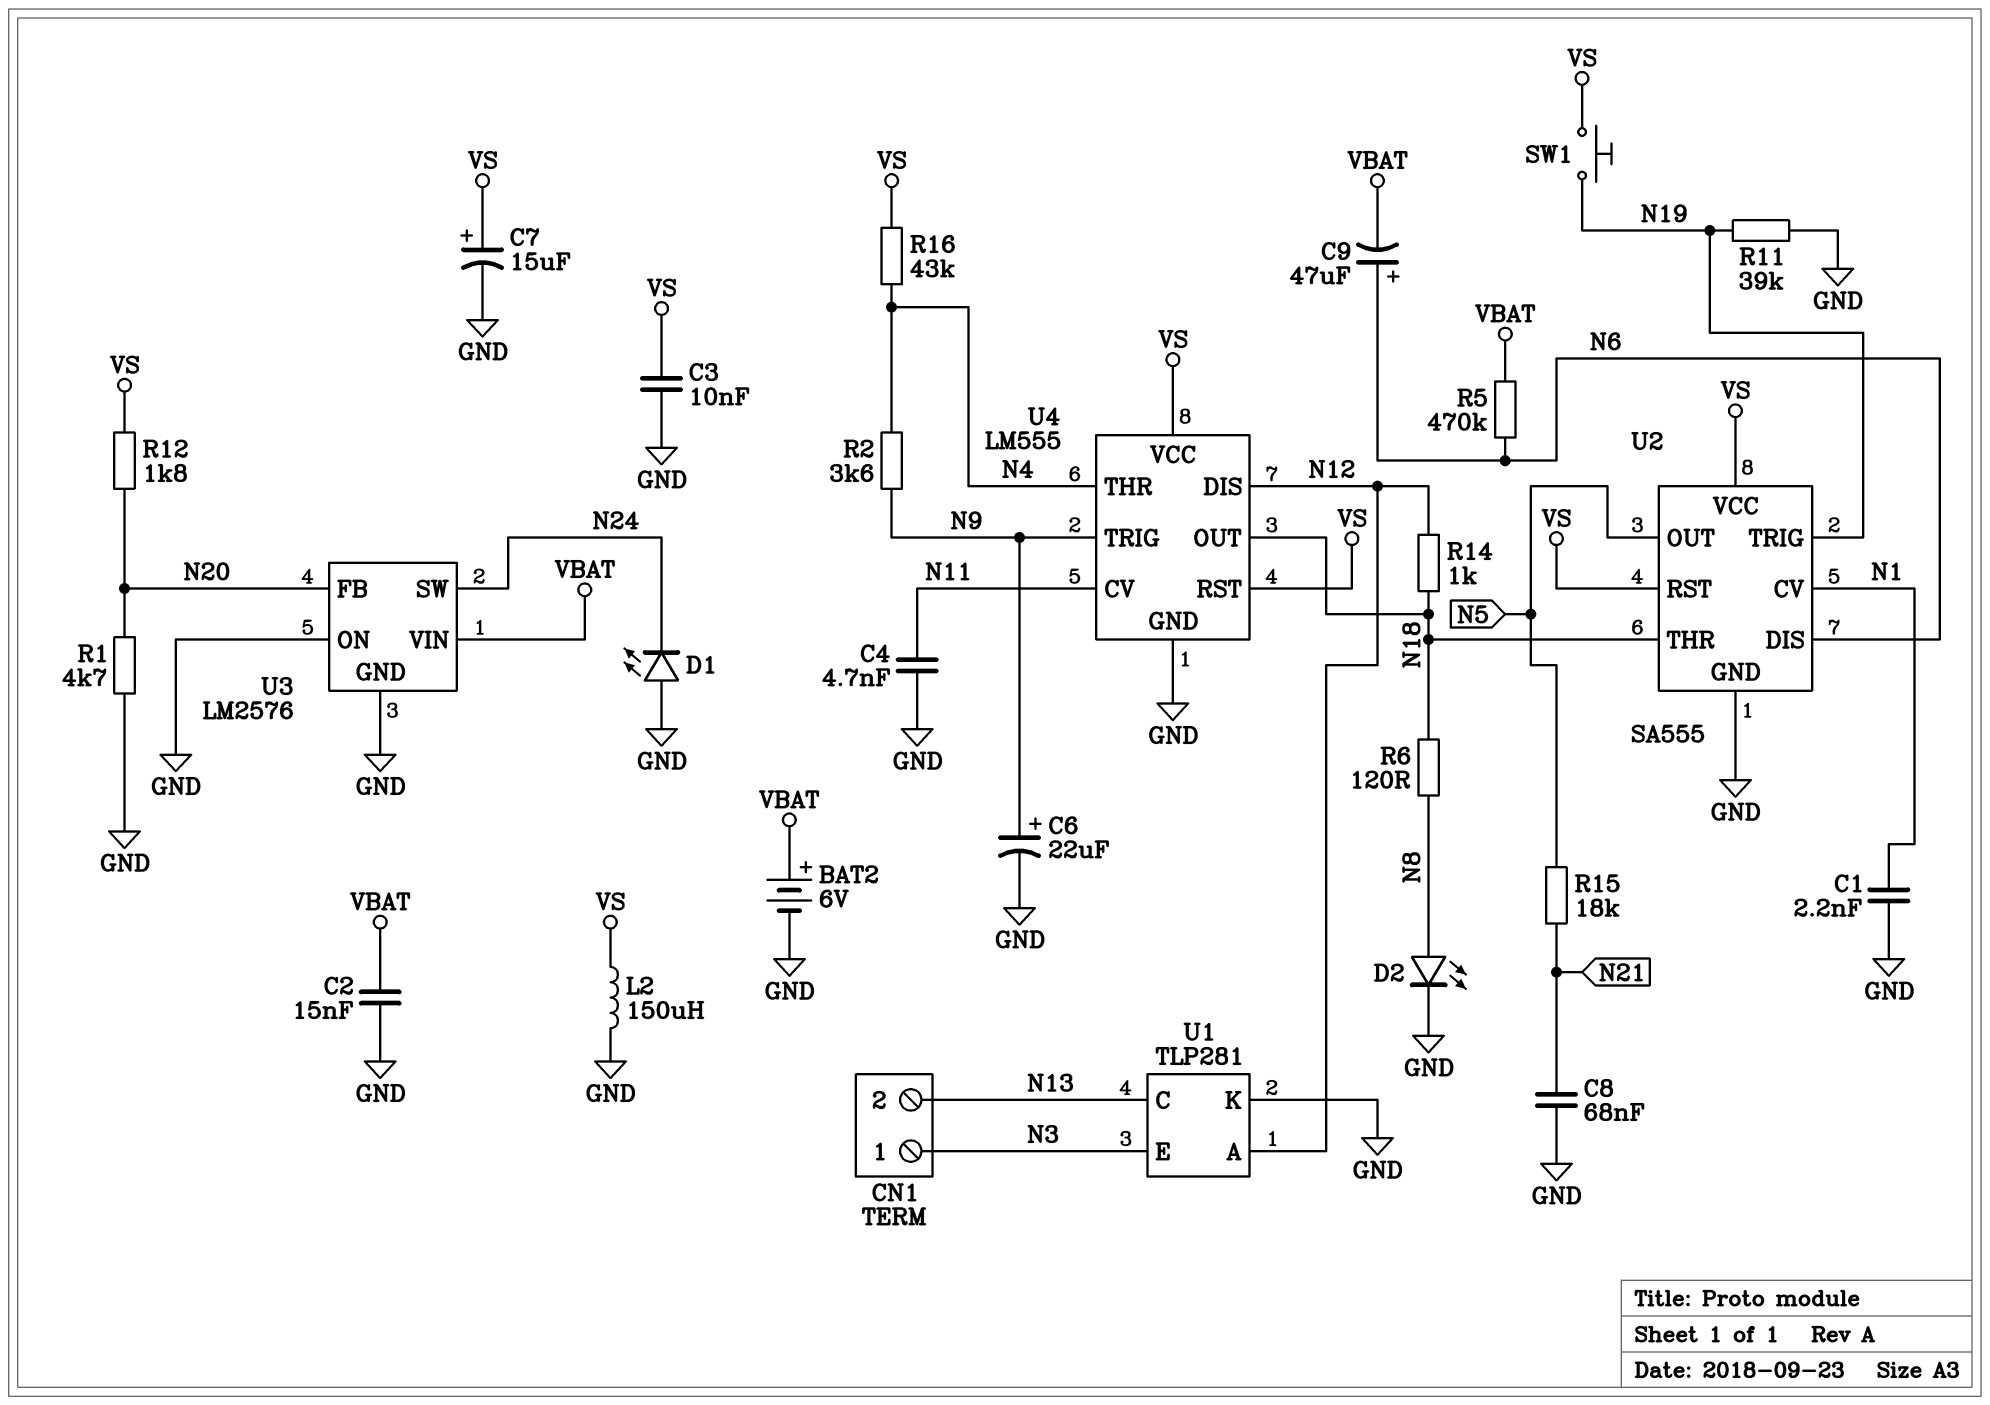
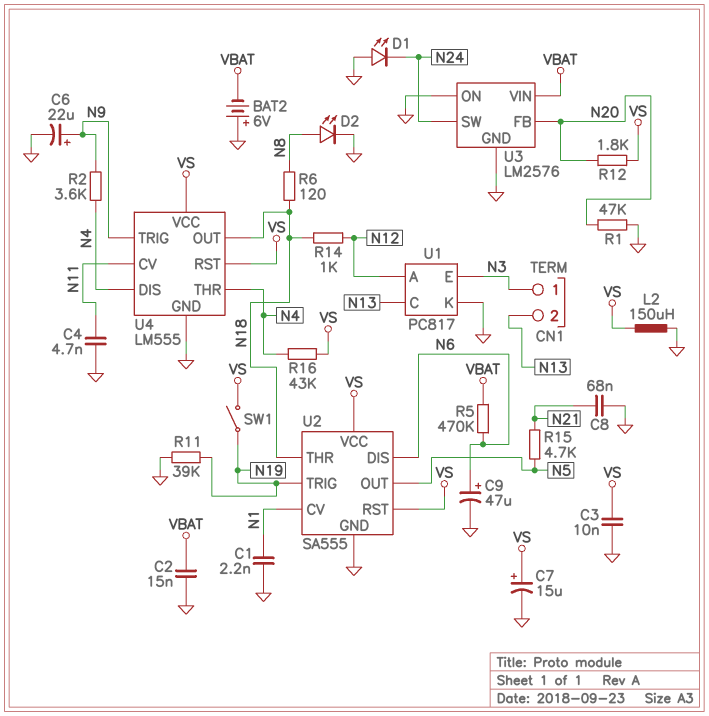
BAT2: 6V (plus VBAT, minus GND) -> 6V (plus GND, minus VBAT)
C9: 47uF (plus N6, minus VBAT) -> 47uF (plus N6, minus GND)
R1: 4.7k (GND, N20) -> 47k (GND, N20)
R15: 18k (N5, N21) -> 4.7k (N5, N21)
SW1: button (N19, VS) -> switch (N19, VS)
U1: TLP281 -> PC817
U4 pin DIS: N12 -> N4

